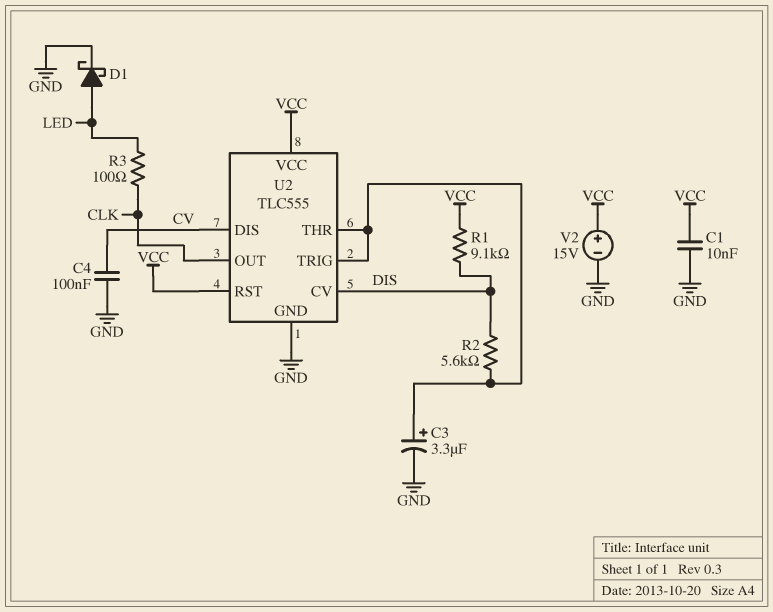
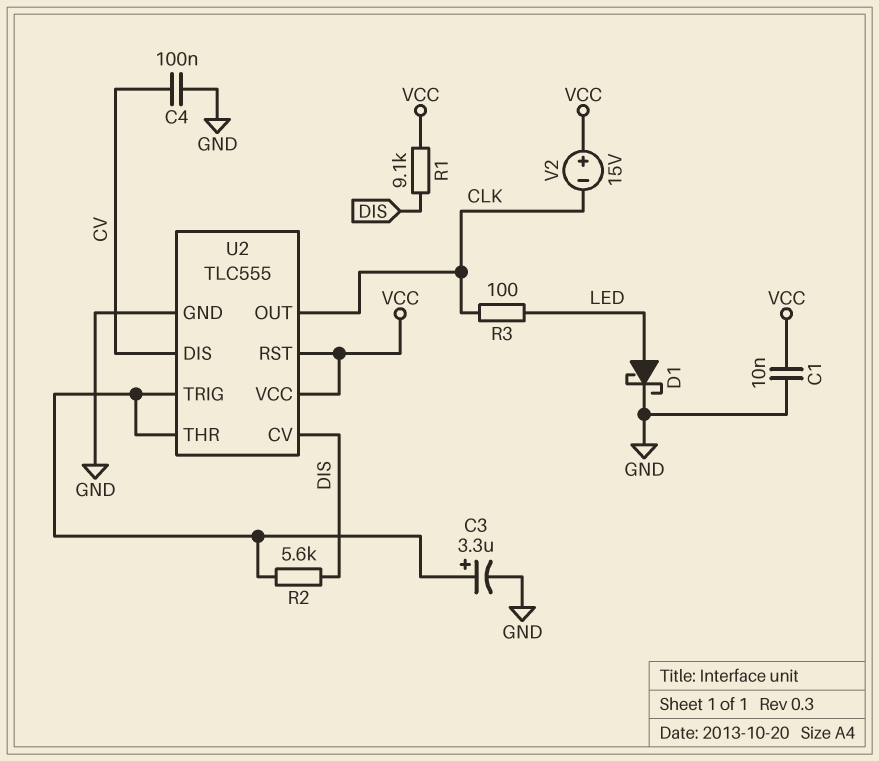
V2: 15V (plus VCC, minus GND) -> 15V (plus VCC, minus CLK)

